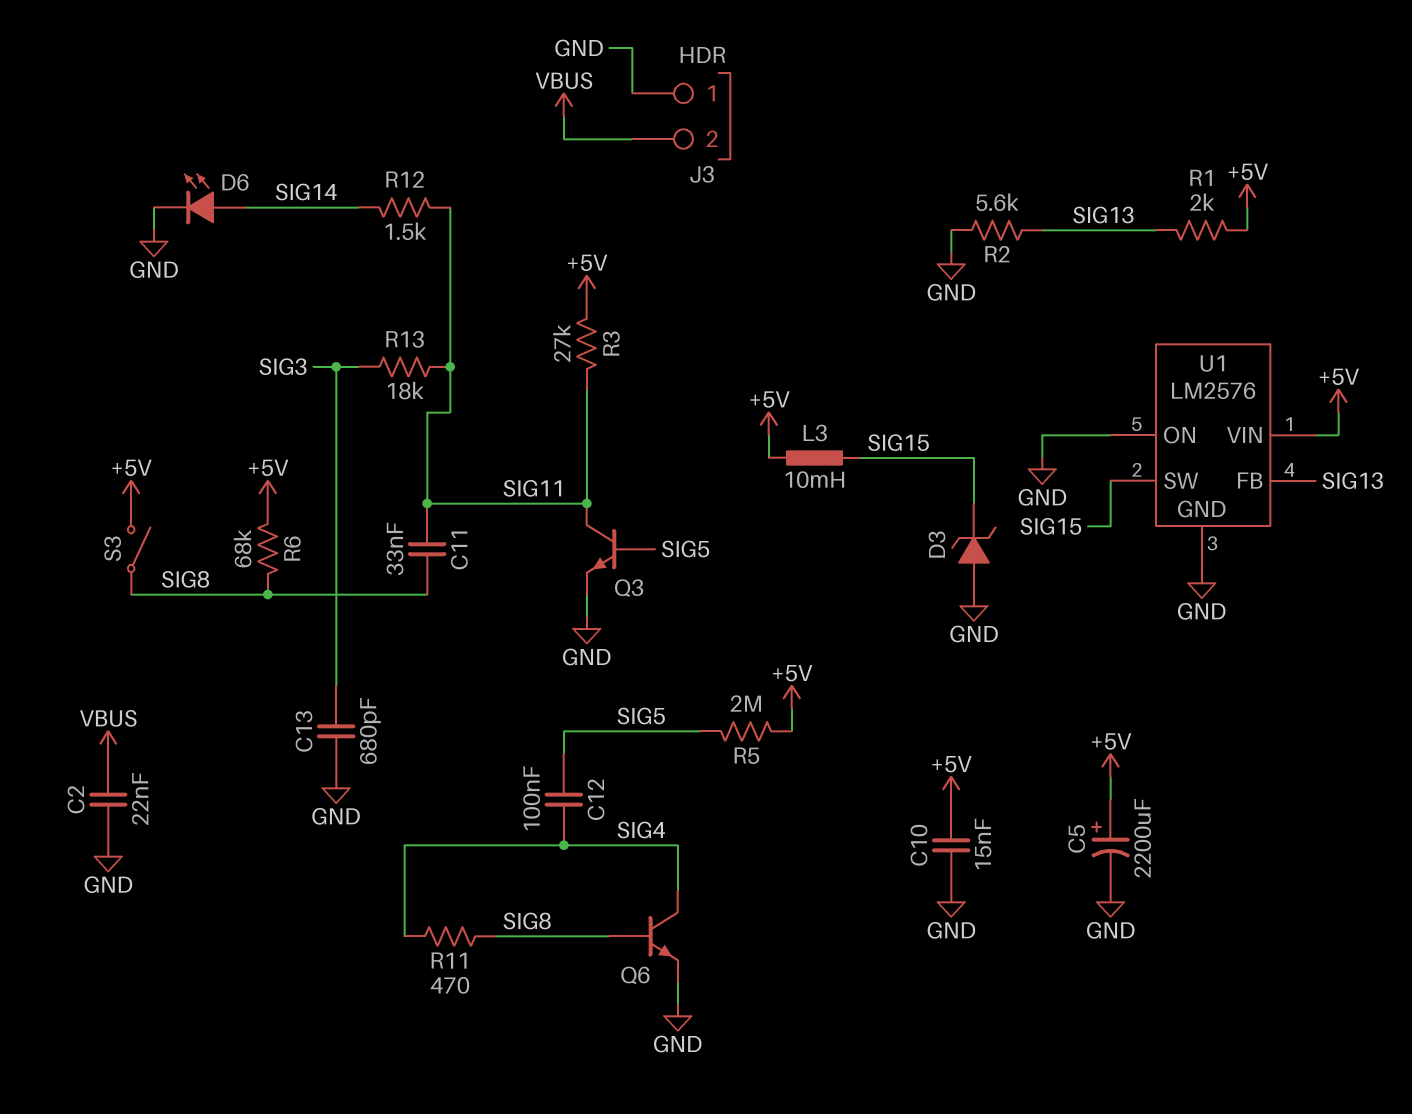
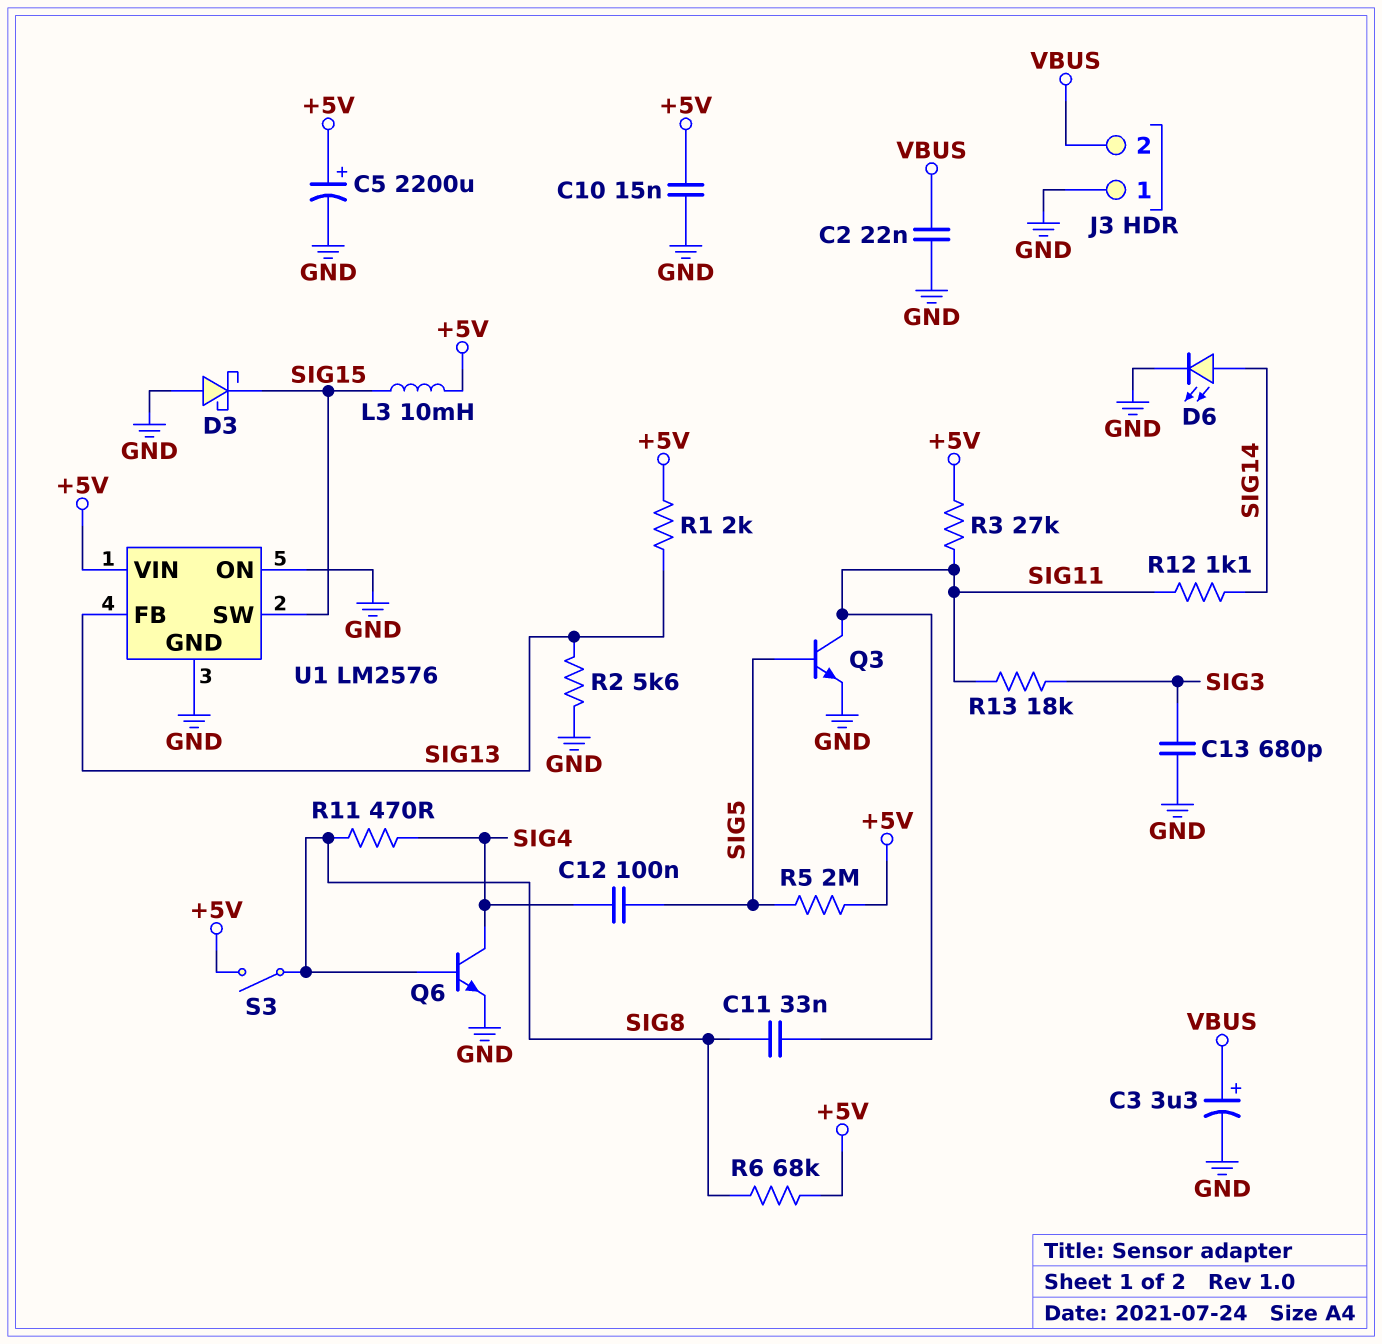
C3: none -> 3.3uF (plus VBUS, minus GND)
D3: zener (A GND, K SIG15) -> schottky (A GND, K SIG15)
R12: 1.5k (SIG11, SIG14) -> 1.1k (SIG11, SIG14)

